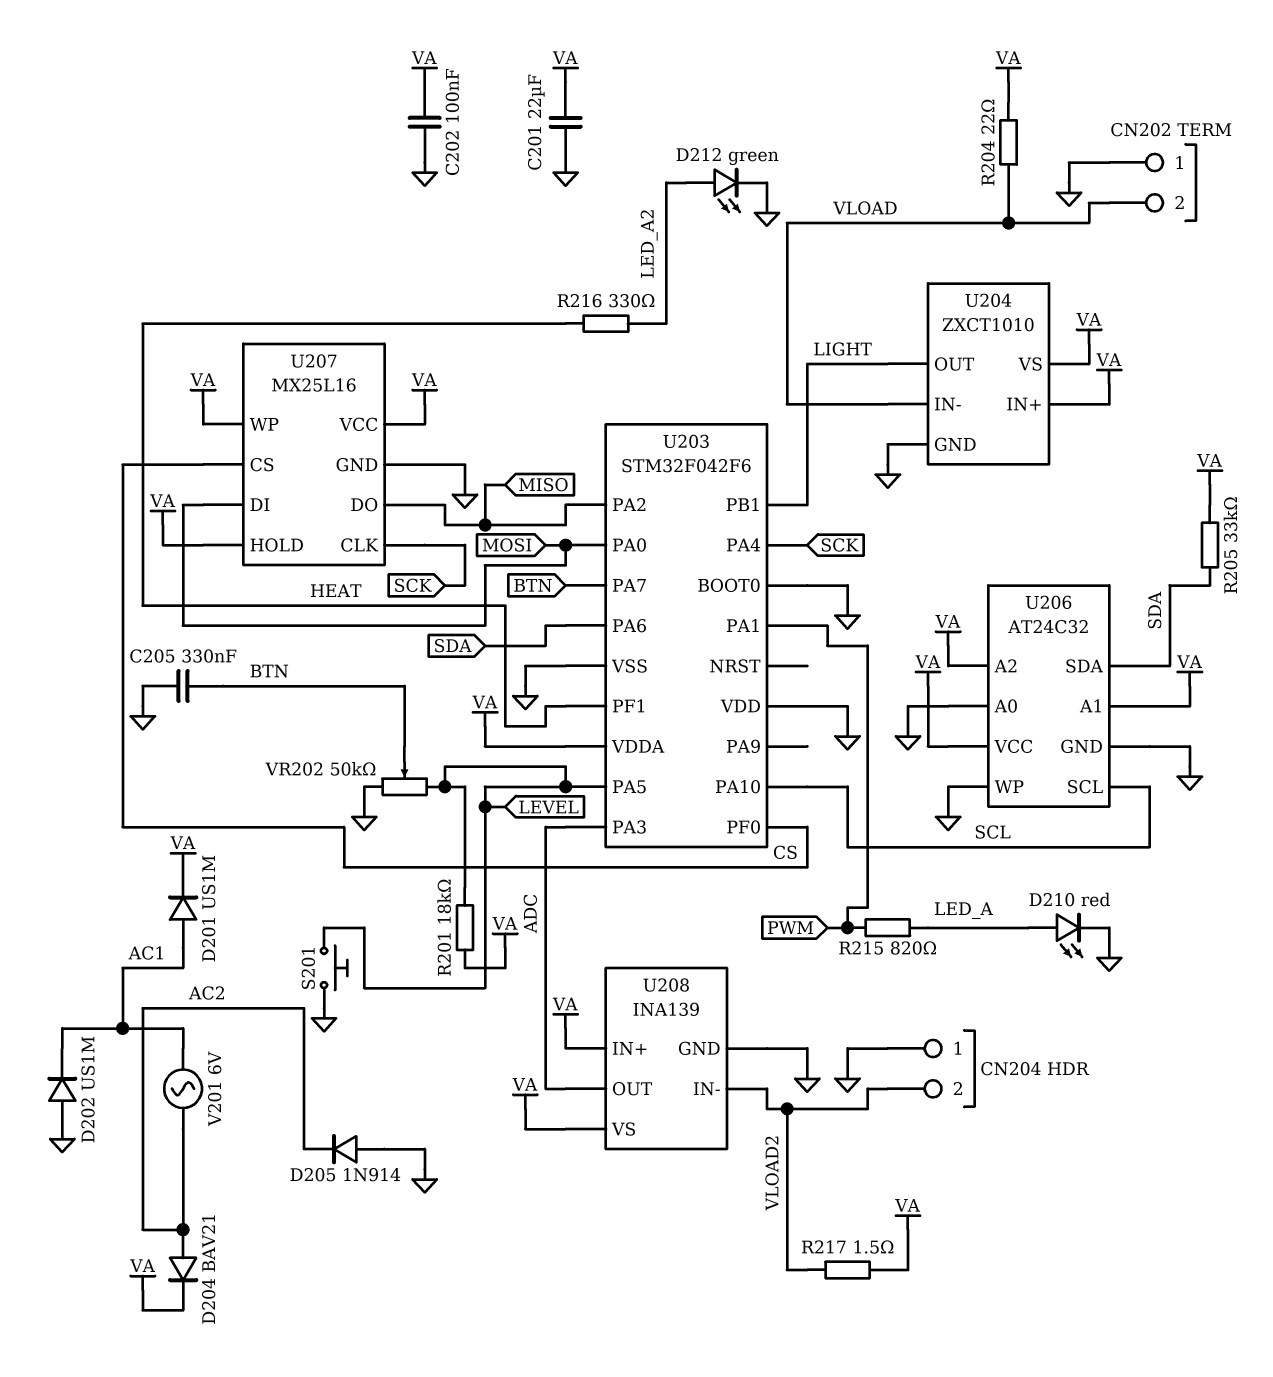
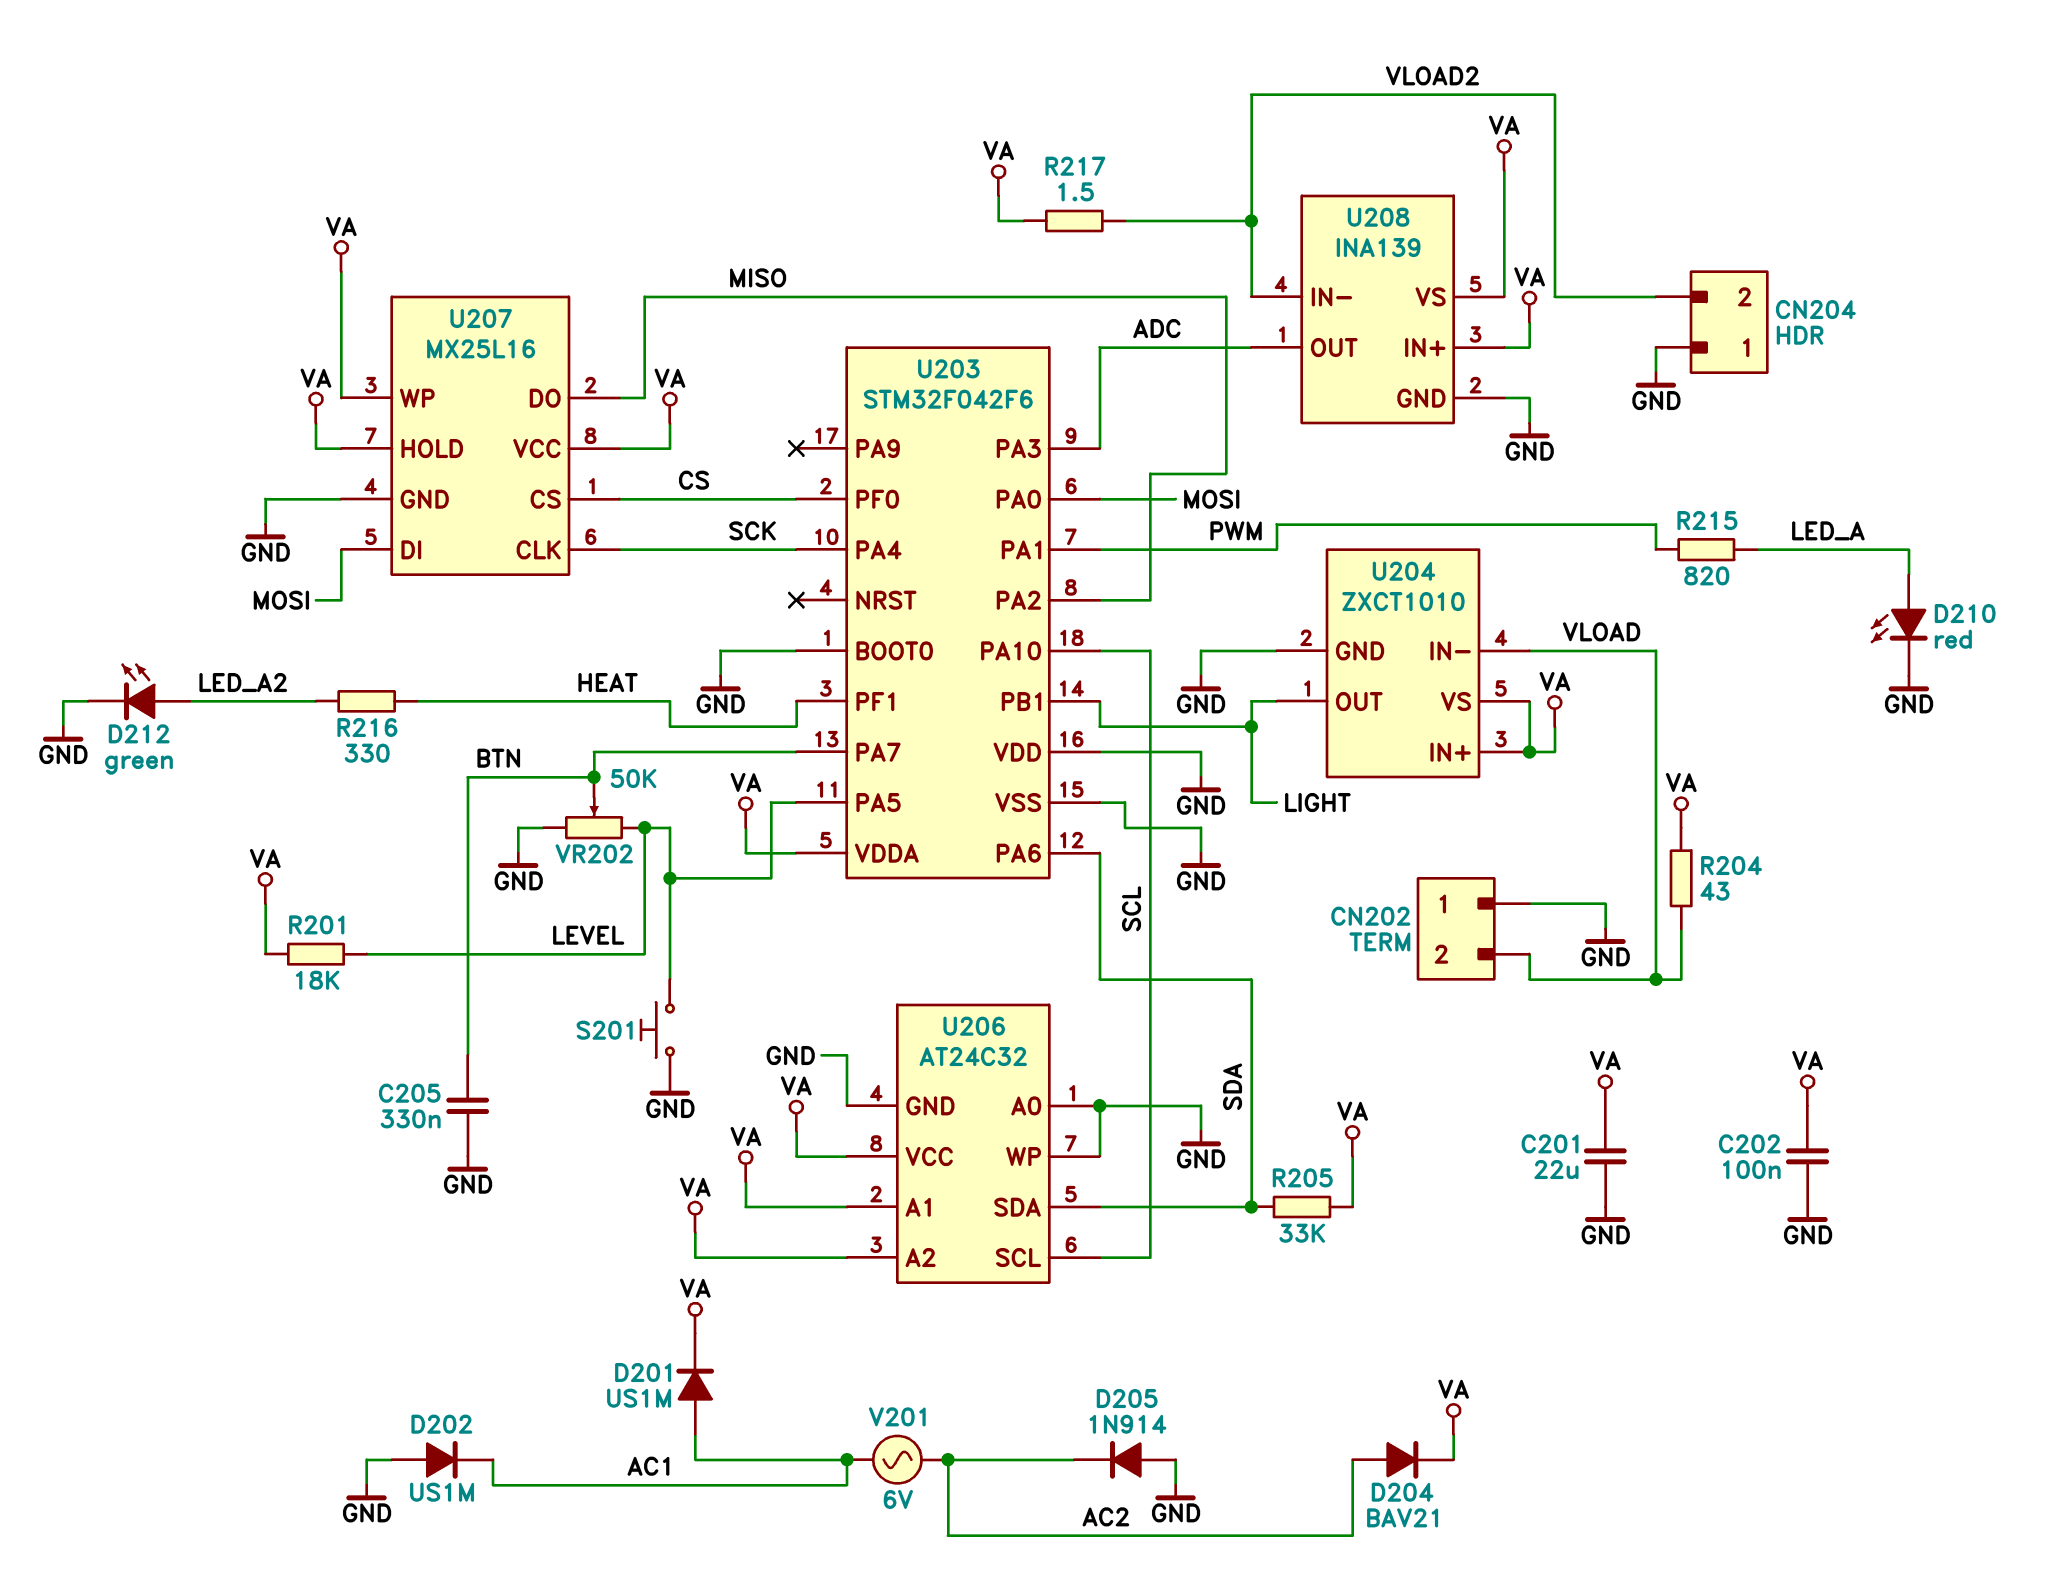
R204: 22 (VA, VLOAD) -> 43 (VA, VLOAD)

